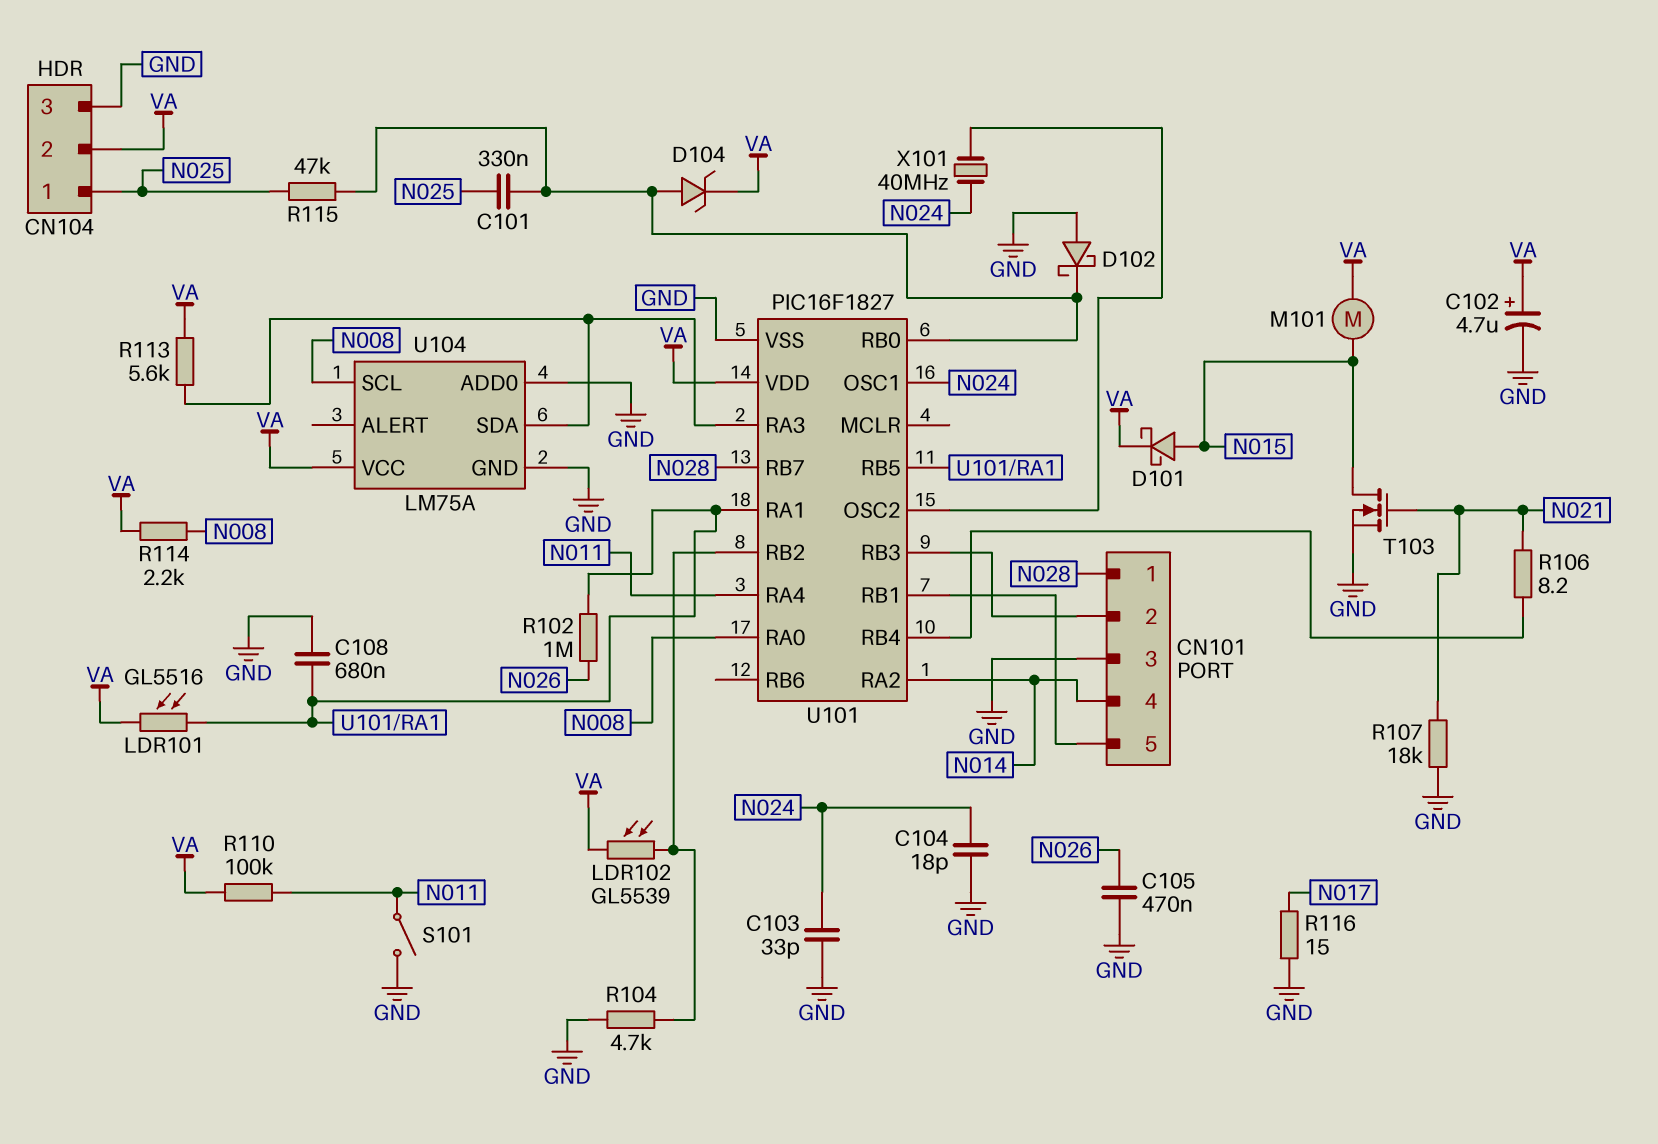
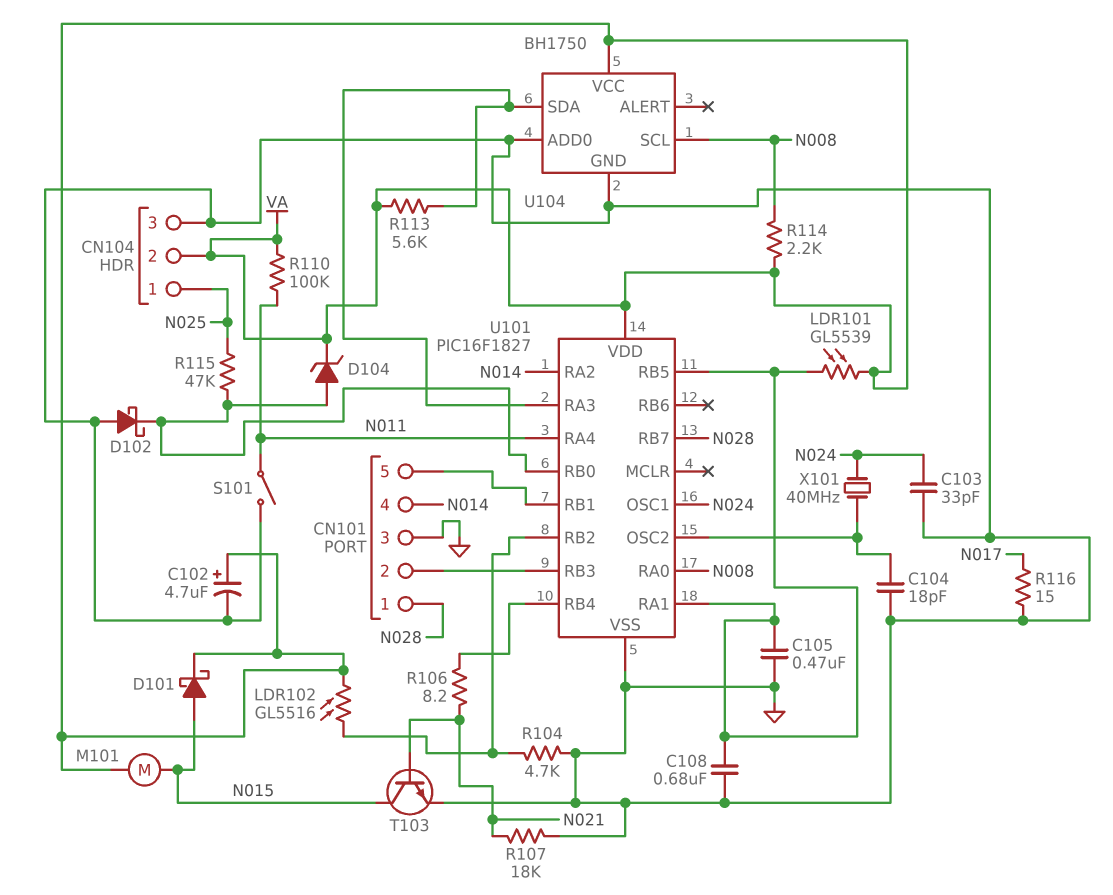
C101: 330nF (N025, U101/RB0) -> none
C104: 18pF (GND, N024) -> 18pF (GND, U101/OSC2)
C105: 470nF (GND, N026) -> 470nF (GND, U101/RA1)
LDR101: GL5516 (U101/RA1, VA) -> GL5539 (U101/RA1, VA)
LDR102: GL5539 (U101/RB2, VA) -> GL5516 (U101/RB2, VA)
R102: 1M (N026, U101/RA1) -> none
T103: NMOS (G N021, D N015, S GND) -> NPN (B N021, C N015, E GND)
U104: LM75A -> BH1750

